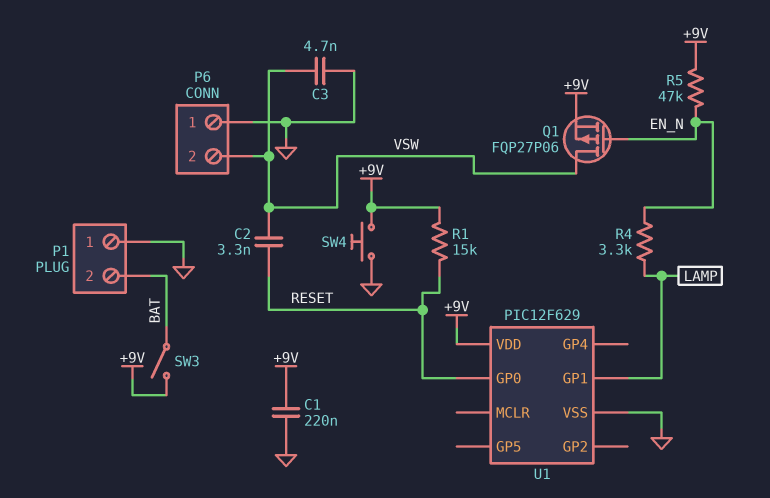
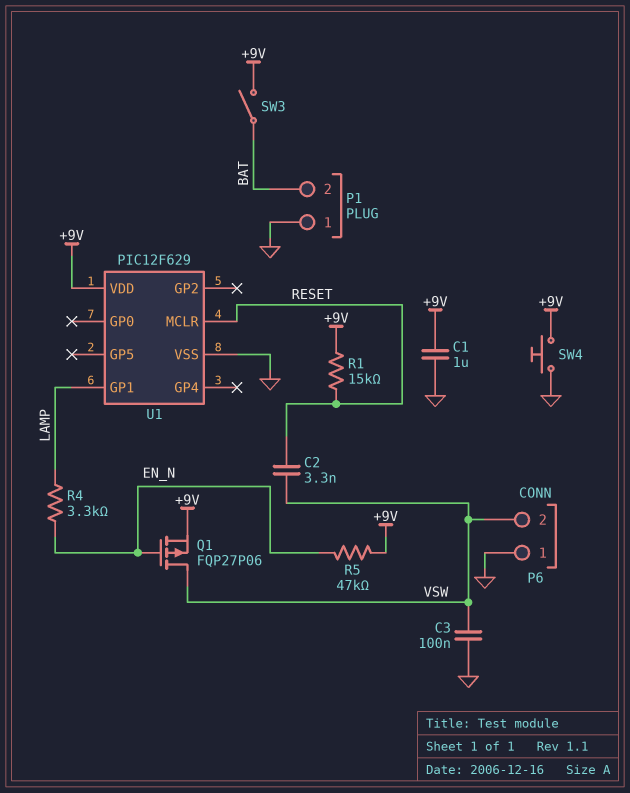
C1: 220nF (+9V, GND) -> 1uF (+9V, GND)
C3: 4.7nF (GND, VSW) -> 100nF (GND, VSW)
U1 pin GP0: RESET -> none
U1 pin MCLR: none -> RESET

